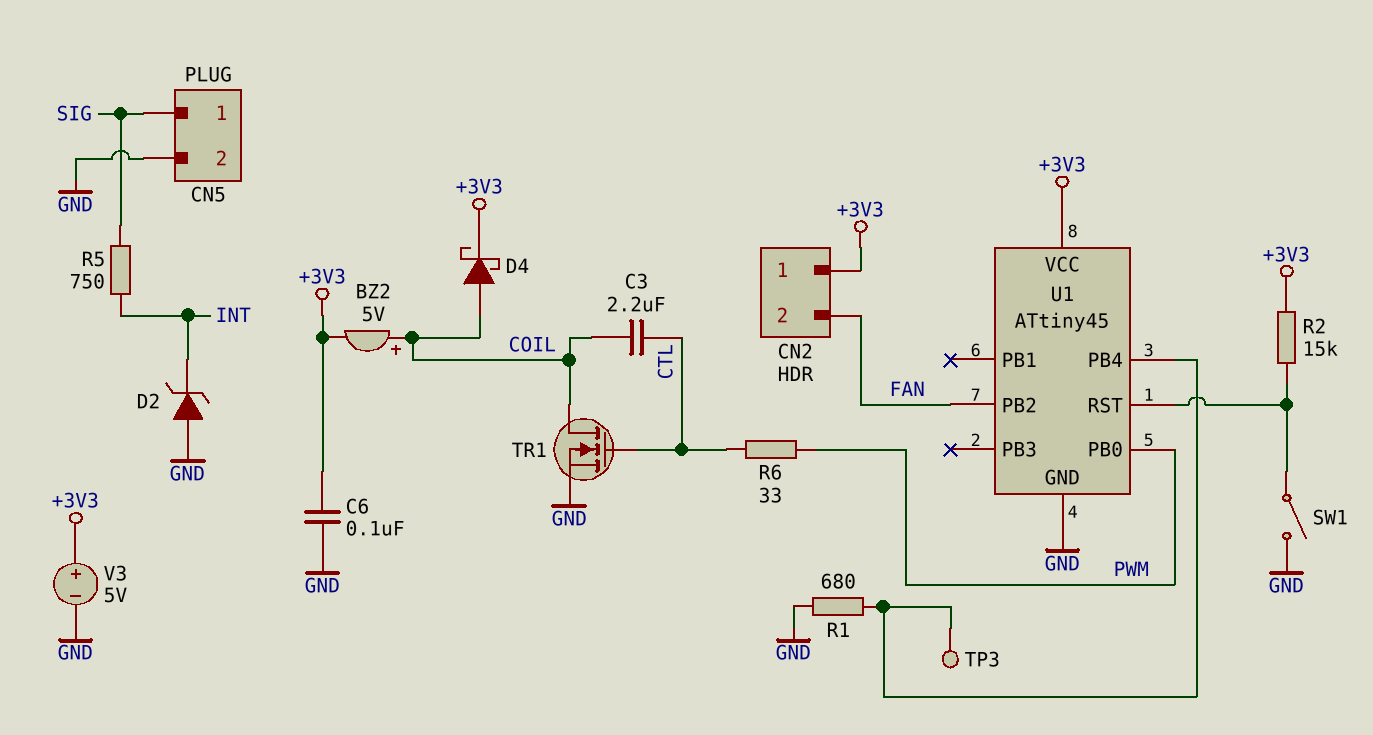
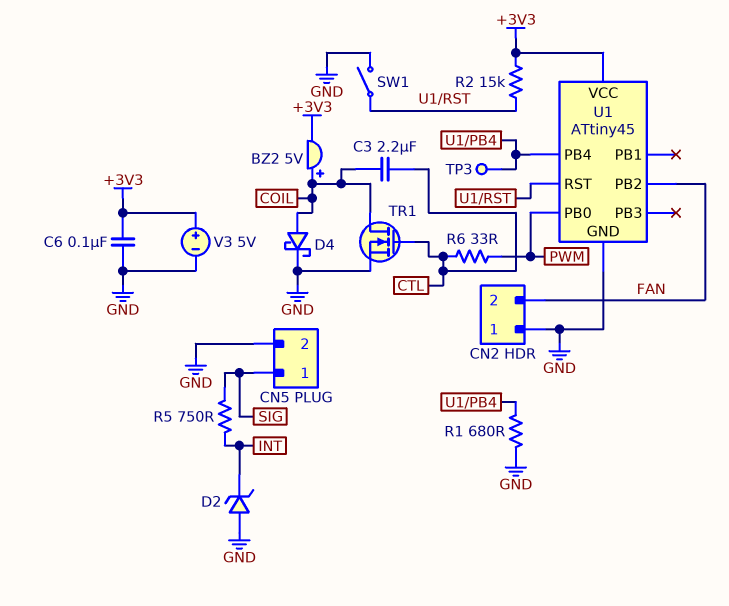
CN2 pin 1: +3V3 -> GND
D4: schottky (A COIL, K +3V3) -> schottky (A COIL, K GND)

